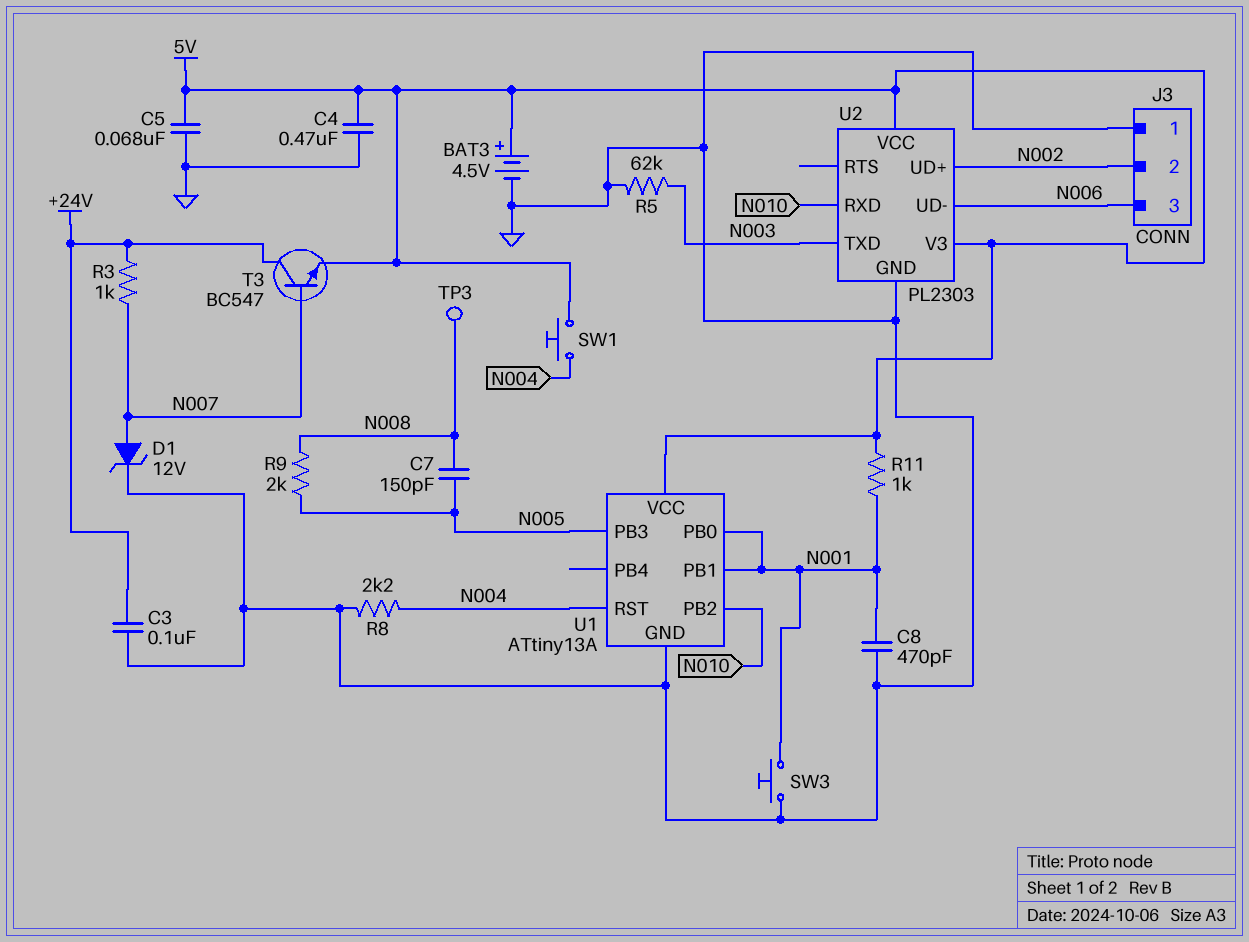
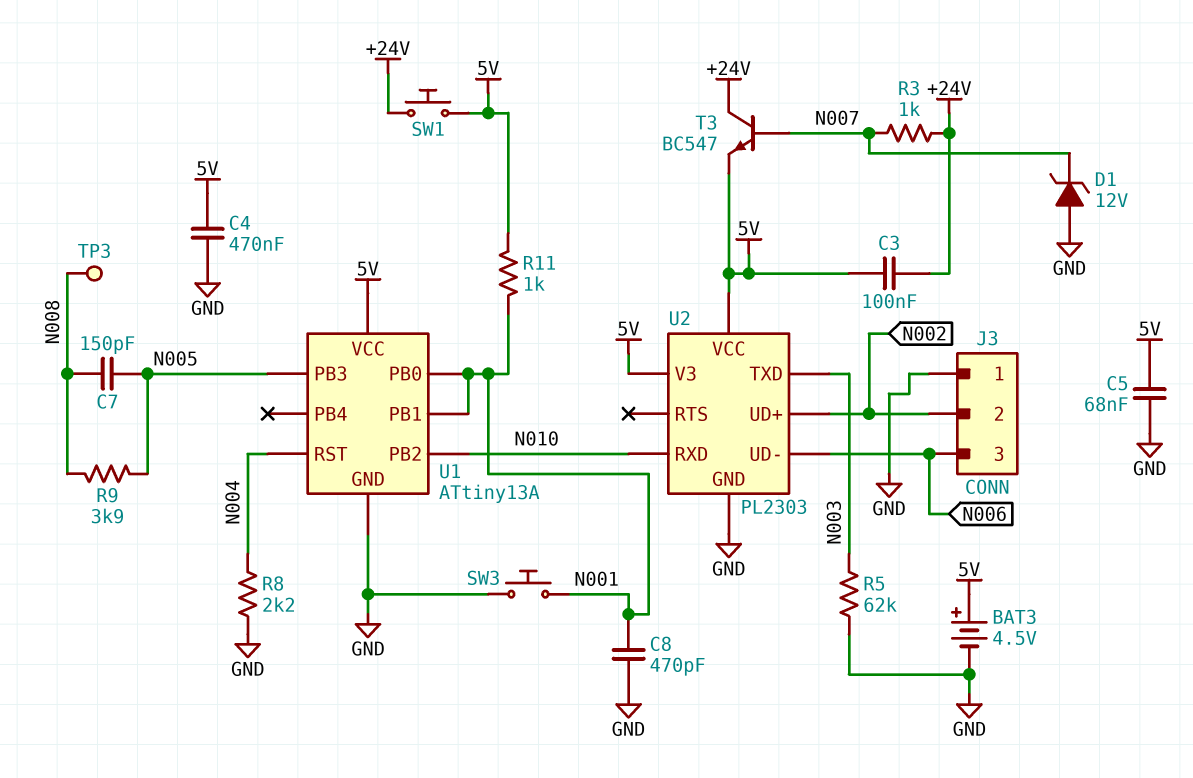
C3: 100nF (+24V, GND) -> 100nF (+24V, 5V)
D1: zener 12V (A N007, K GND) -> zener 12V (A GND, K N007)
R9: 2k (N005, N008) -> 3.9k (N005, N008)
SW1: button (5V, N004) -> button (+24V, 5V)

